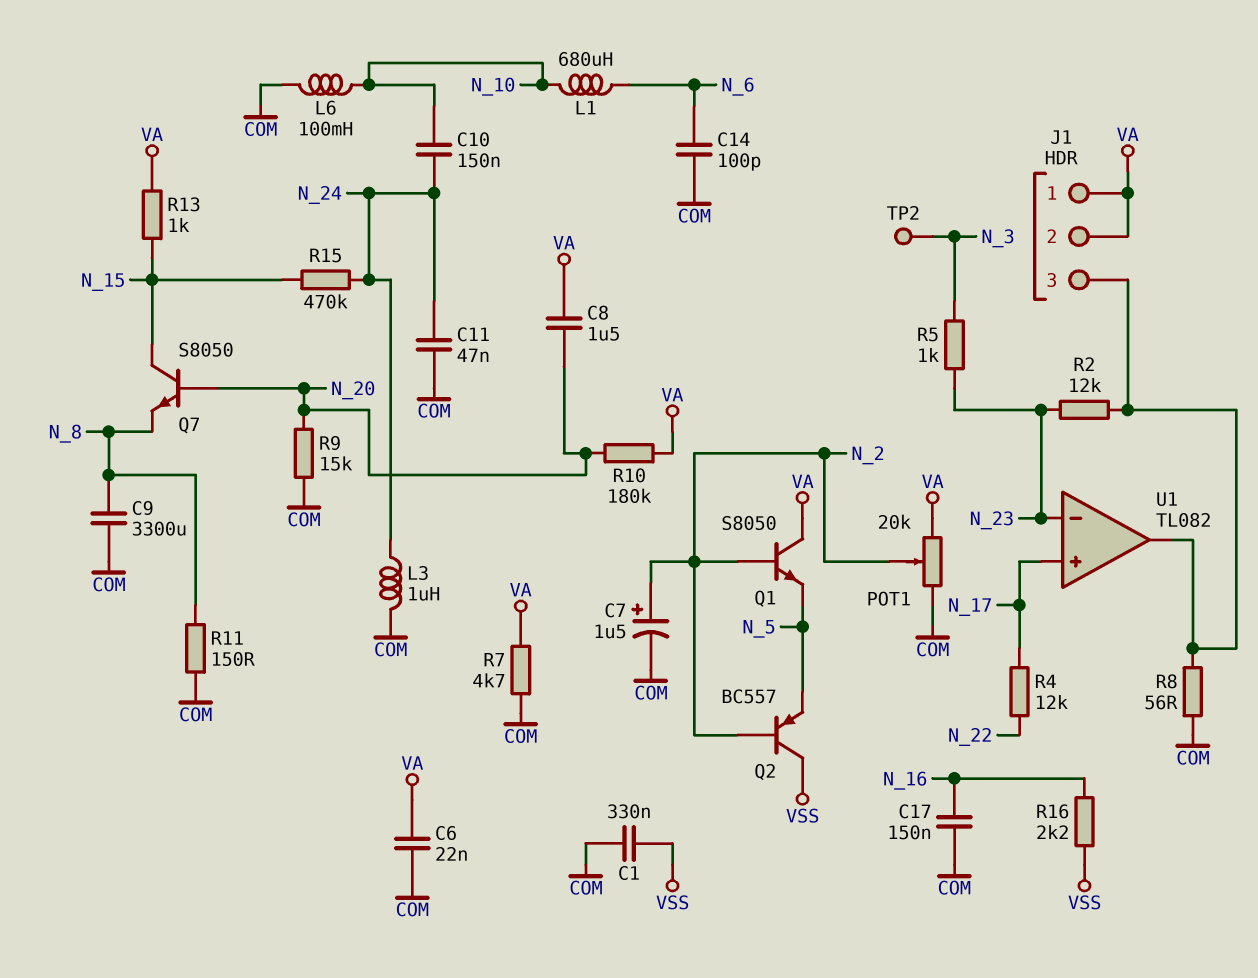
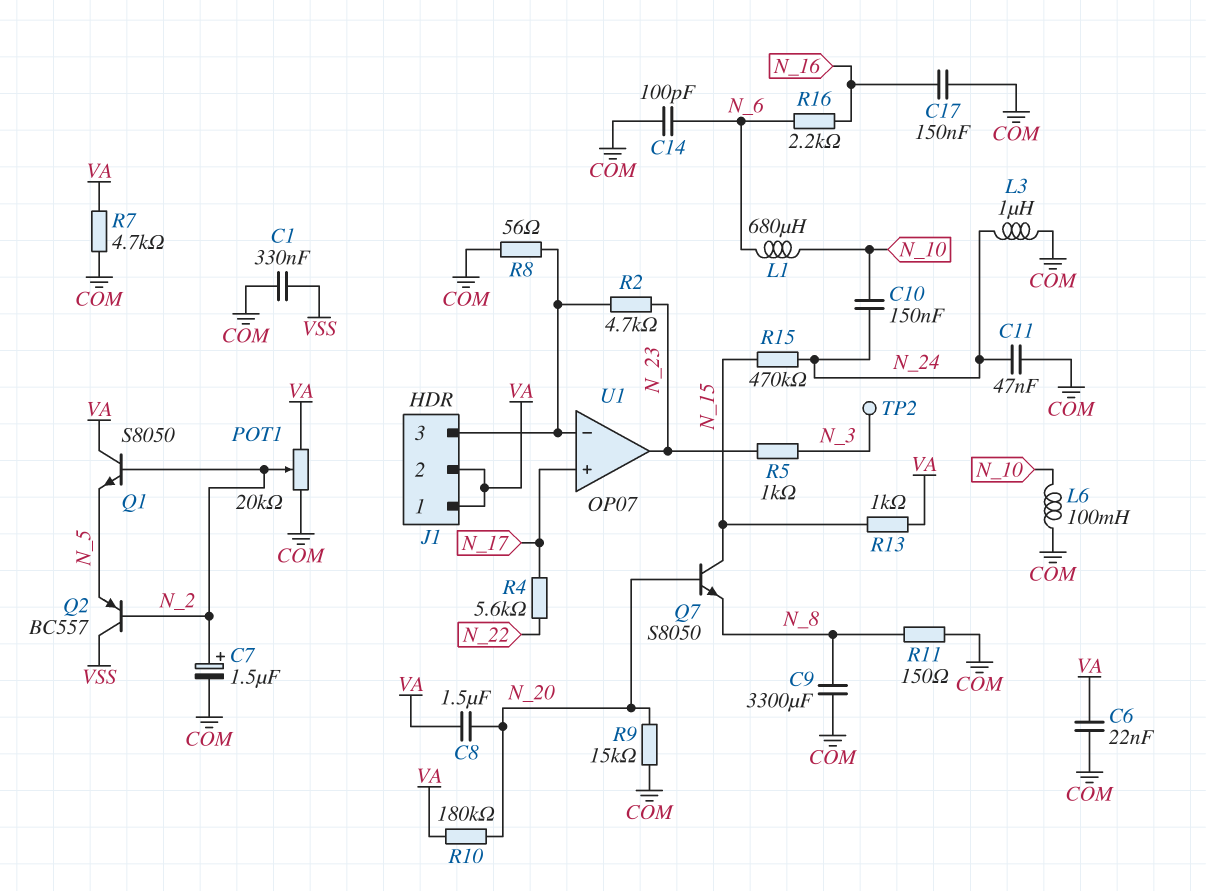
R2: 12k (J1/3, N_23) -> 4.7k (J1/3, N_23)
R4: 12k (N_17, N_22) -> 5.6k (N_17, N_22)
R16: 2.2k (N_16, VSS) -> 2.2k (N_6, N_16)
U1: TL082 -> OP07
U1 pin in-: N_23 -> J1/3
U1 pin out: J1/3 -> N_23

